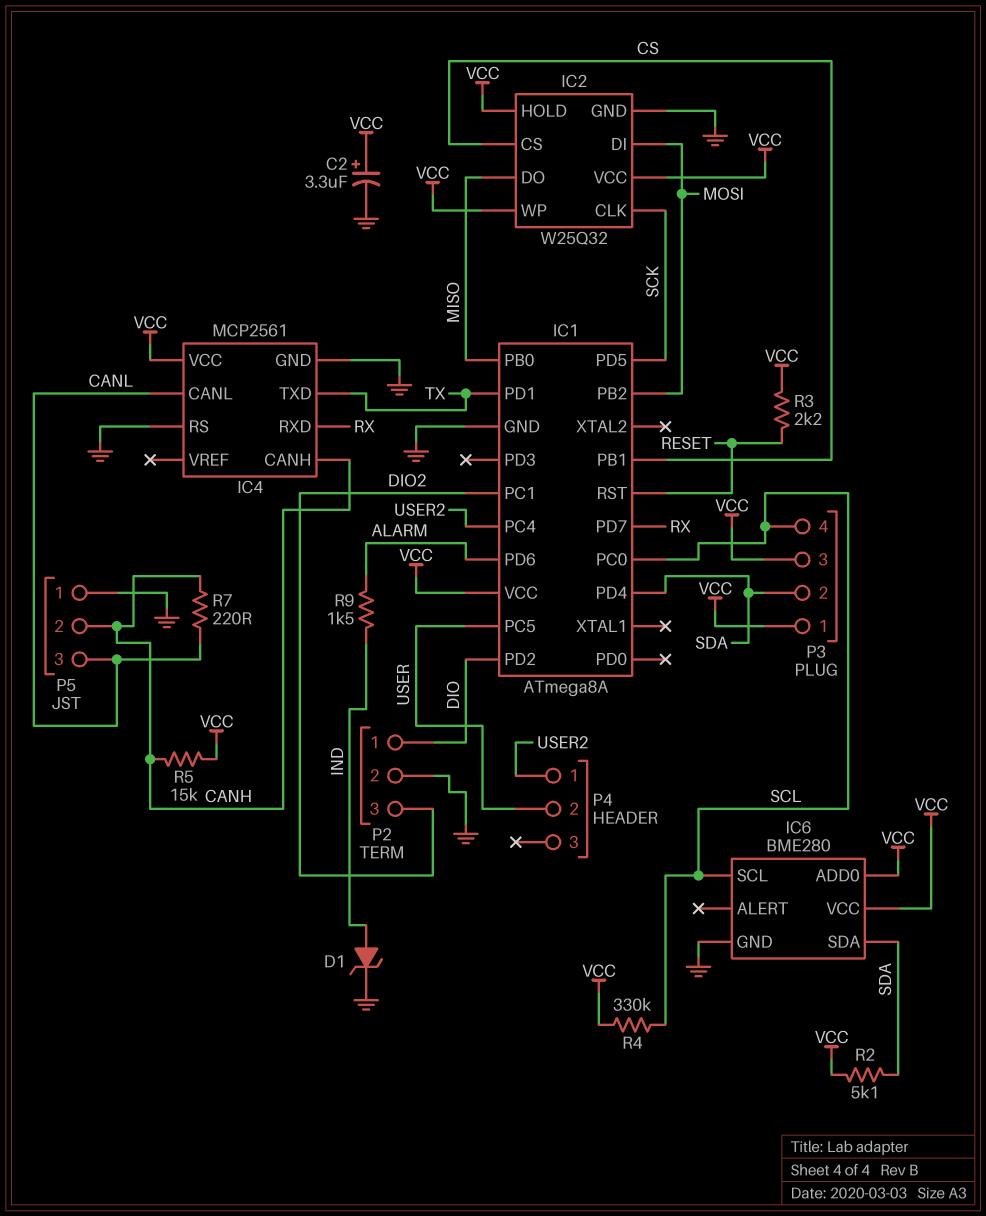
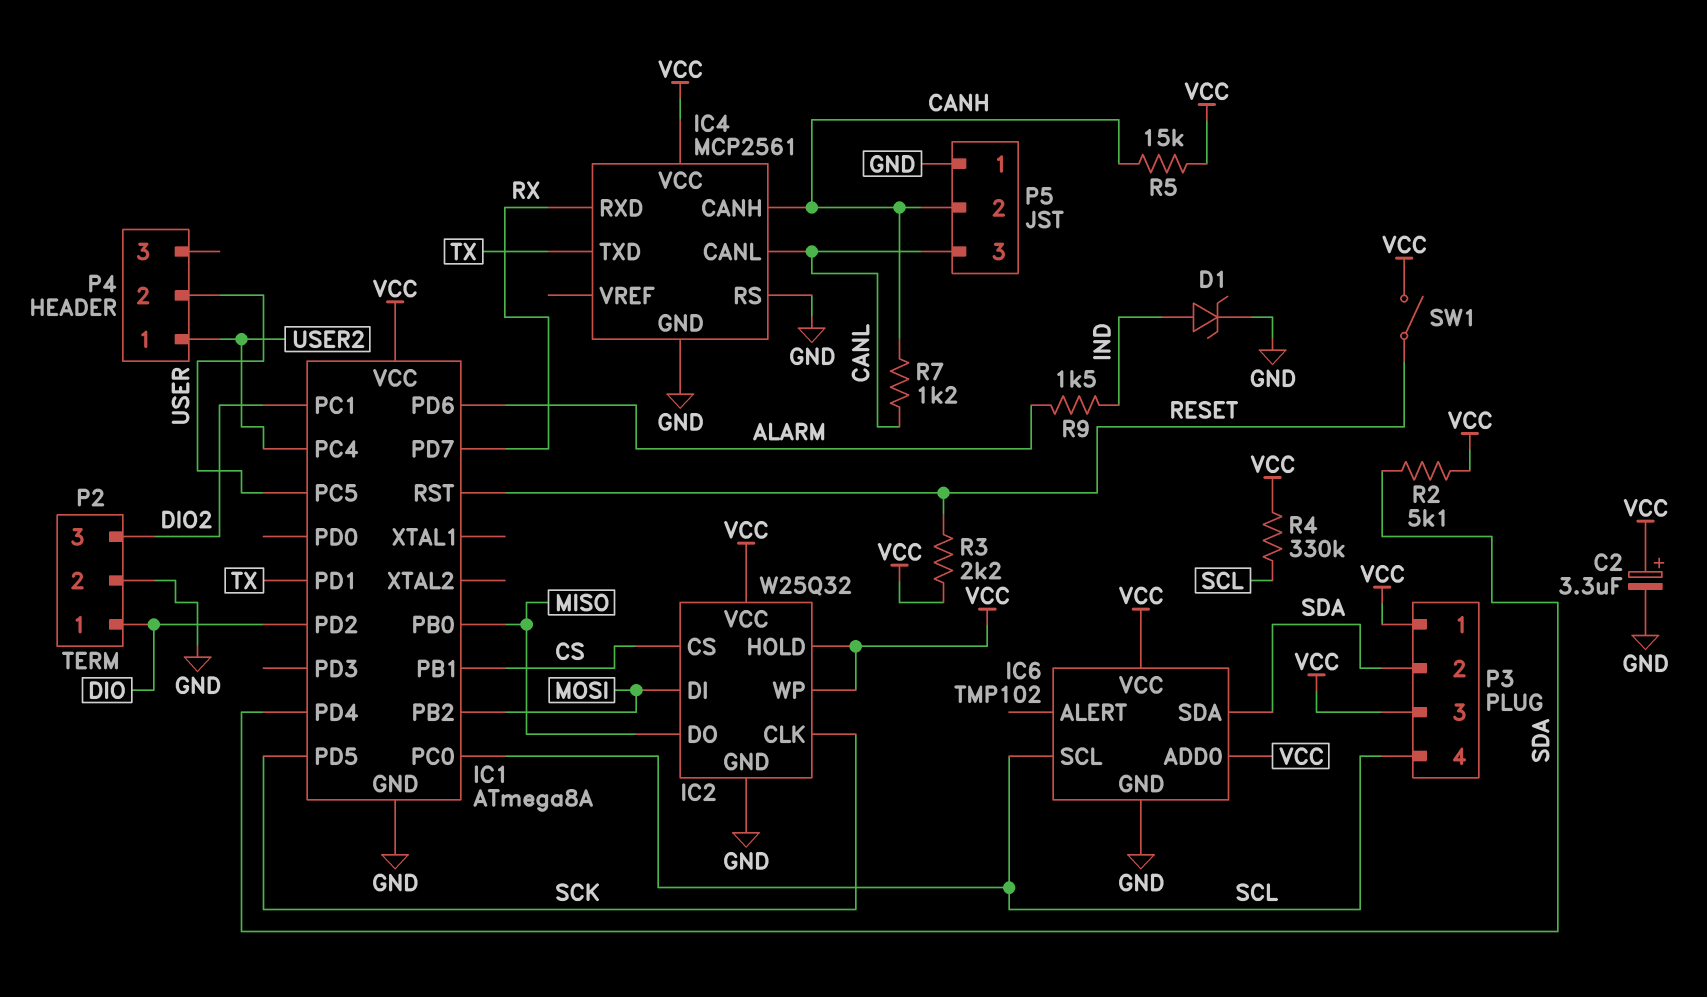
IC6: BME280 -> TMP102
R7: 220 (CANH, CANL) -> 1.2k (CANH, CANL)
SW1: none -> switch (RESET, VCC)

